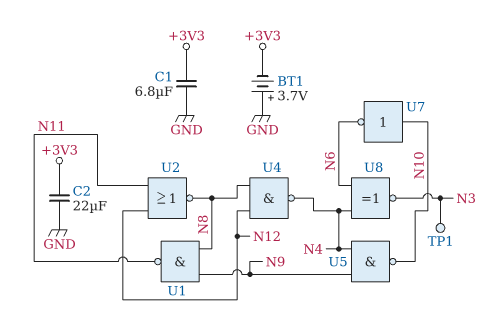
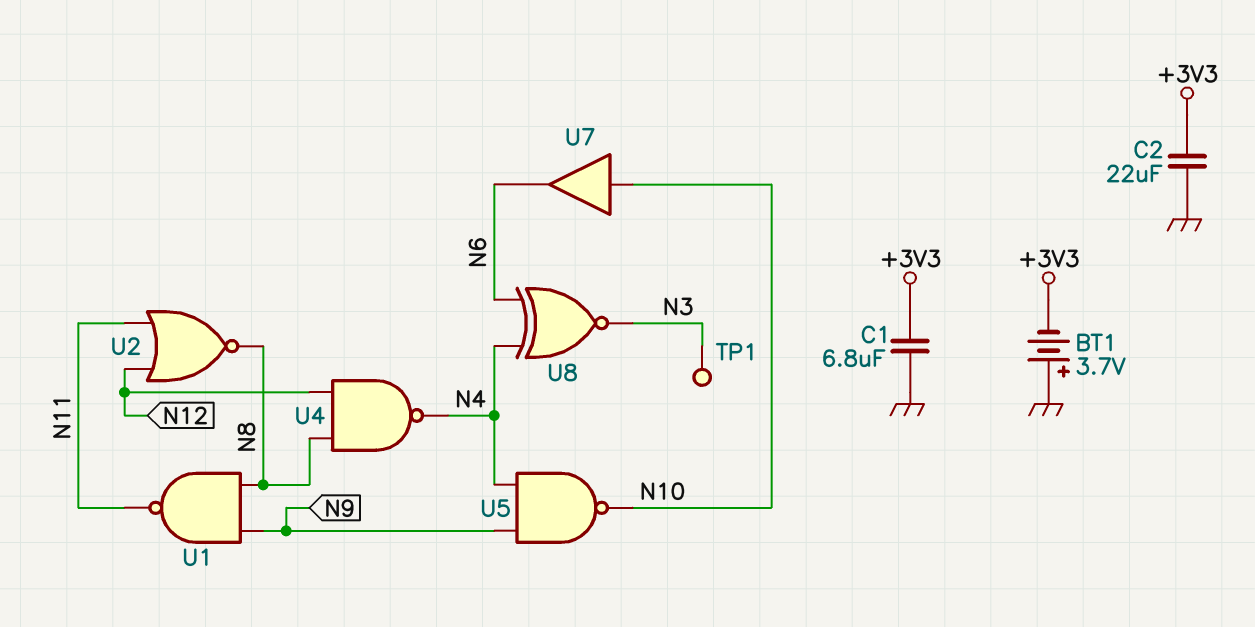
U7: NOT (in N10, out N6) -> buffer (in N10, out N6)

